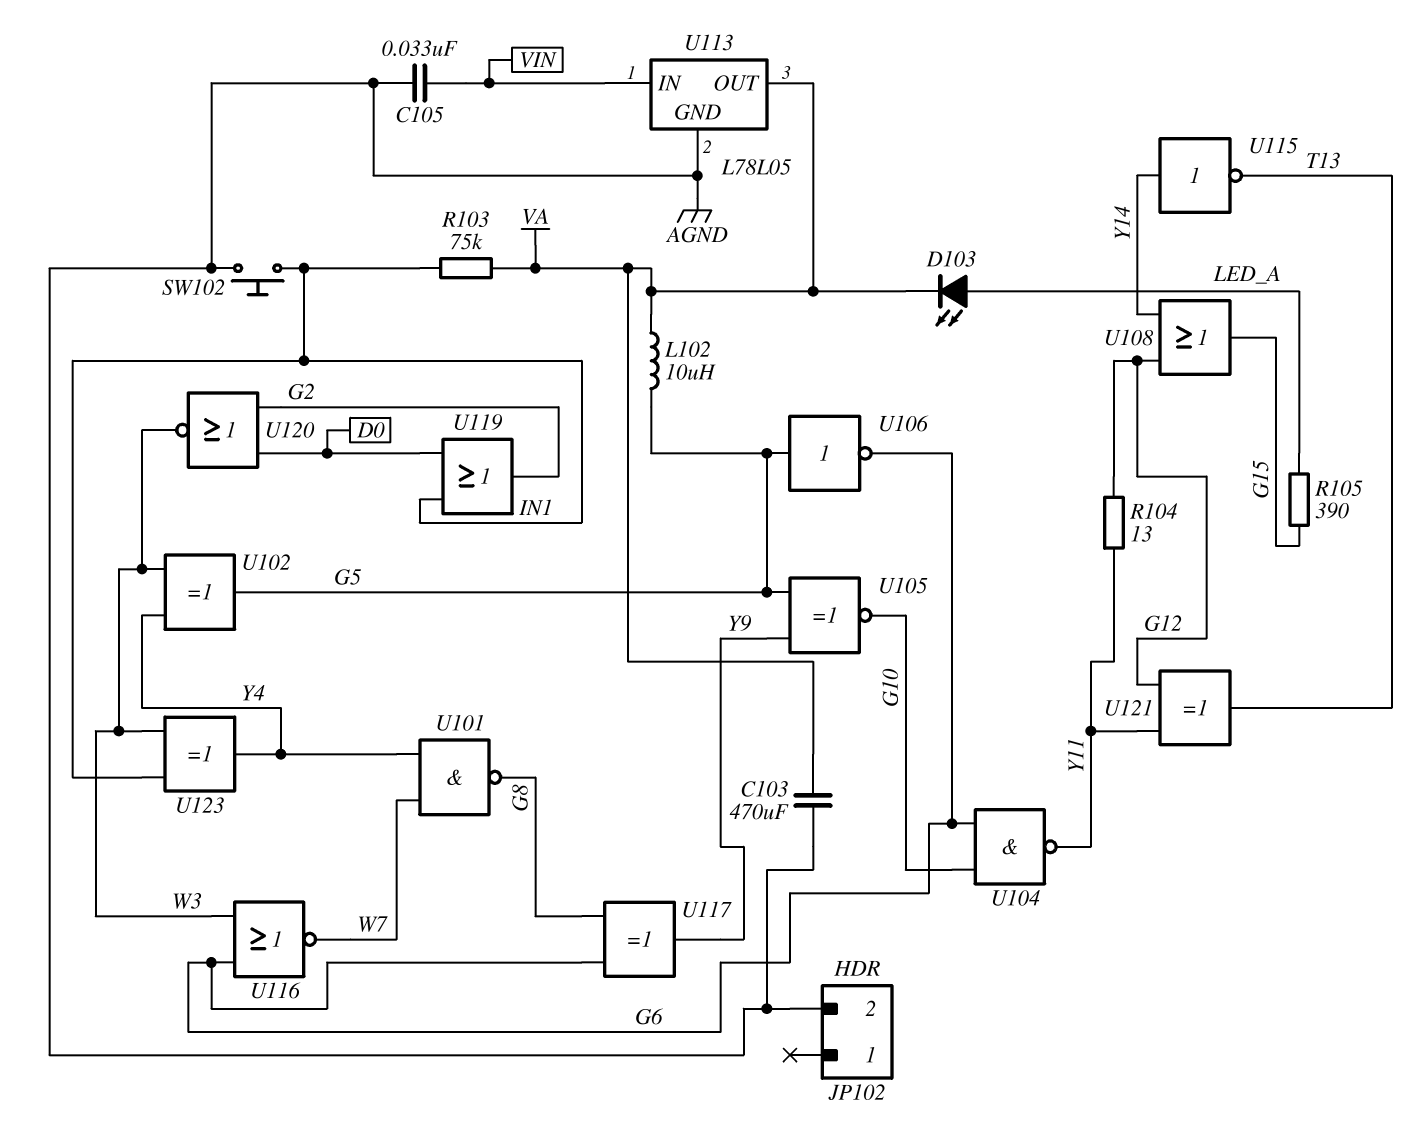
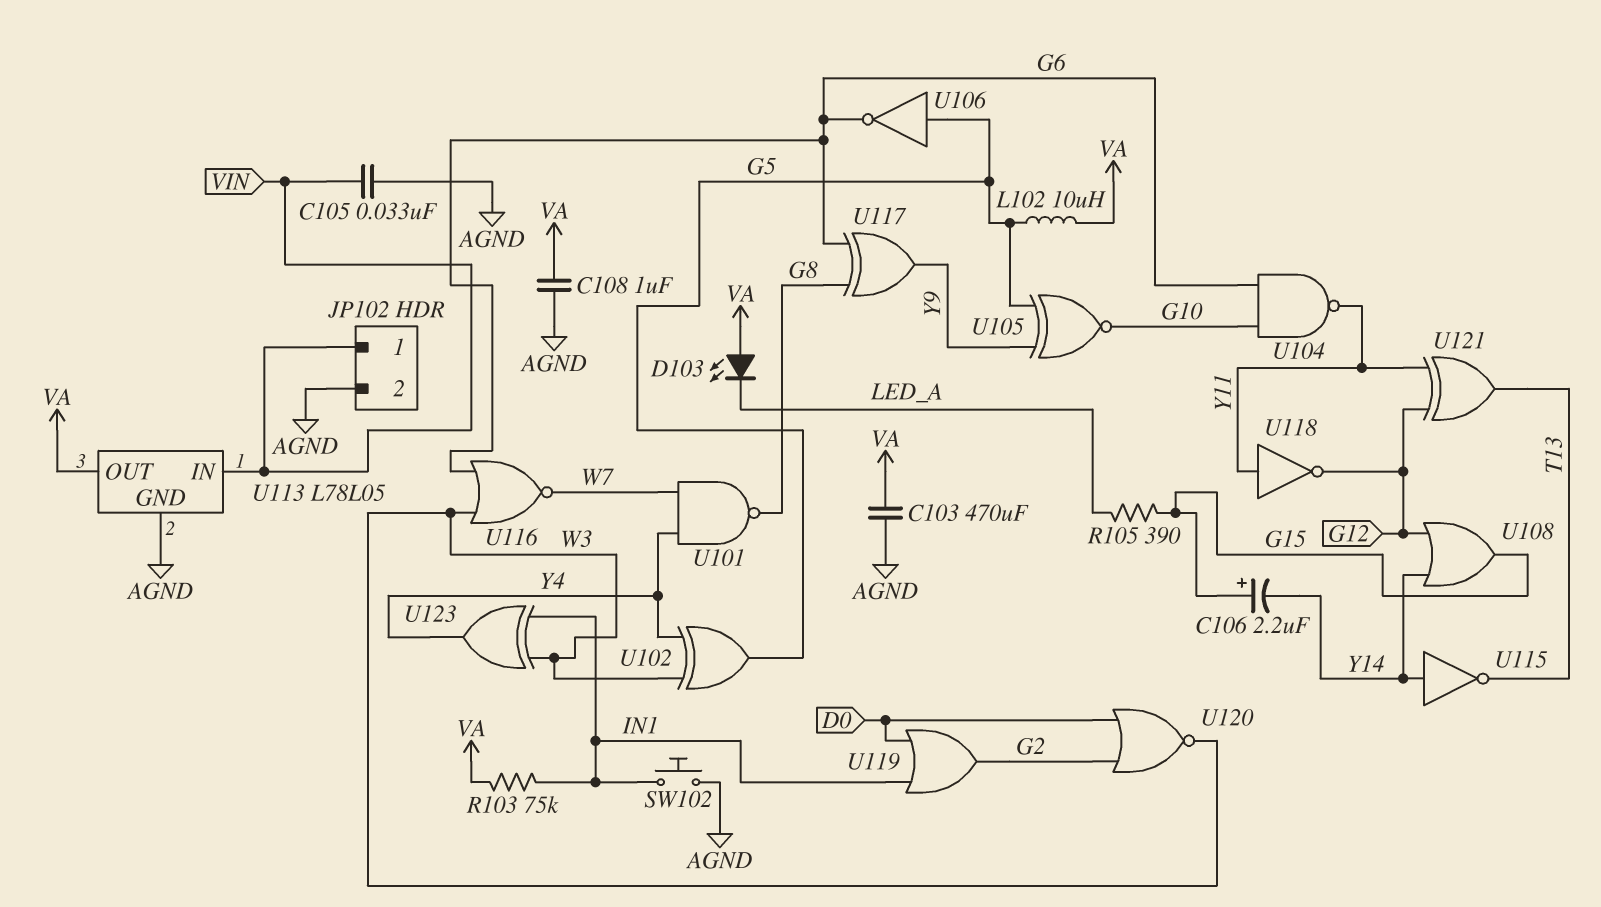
C106: none -> 2.2uF (plus G15, minus Y14)
C108: none -> 1uF (AGND, VA)
D103: LED (A LED_A, K VA) -> LED (A VA, K LED_A)
JP102 pin 1: none -> VIN
R104: 13 (G12, Y11) -> none
U118: none -> NOT (in Y11, out G12)

